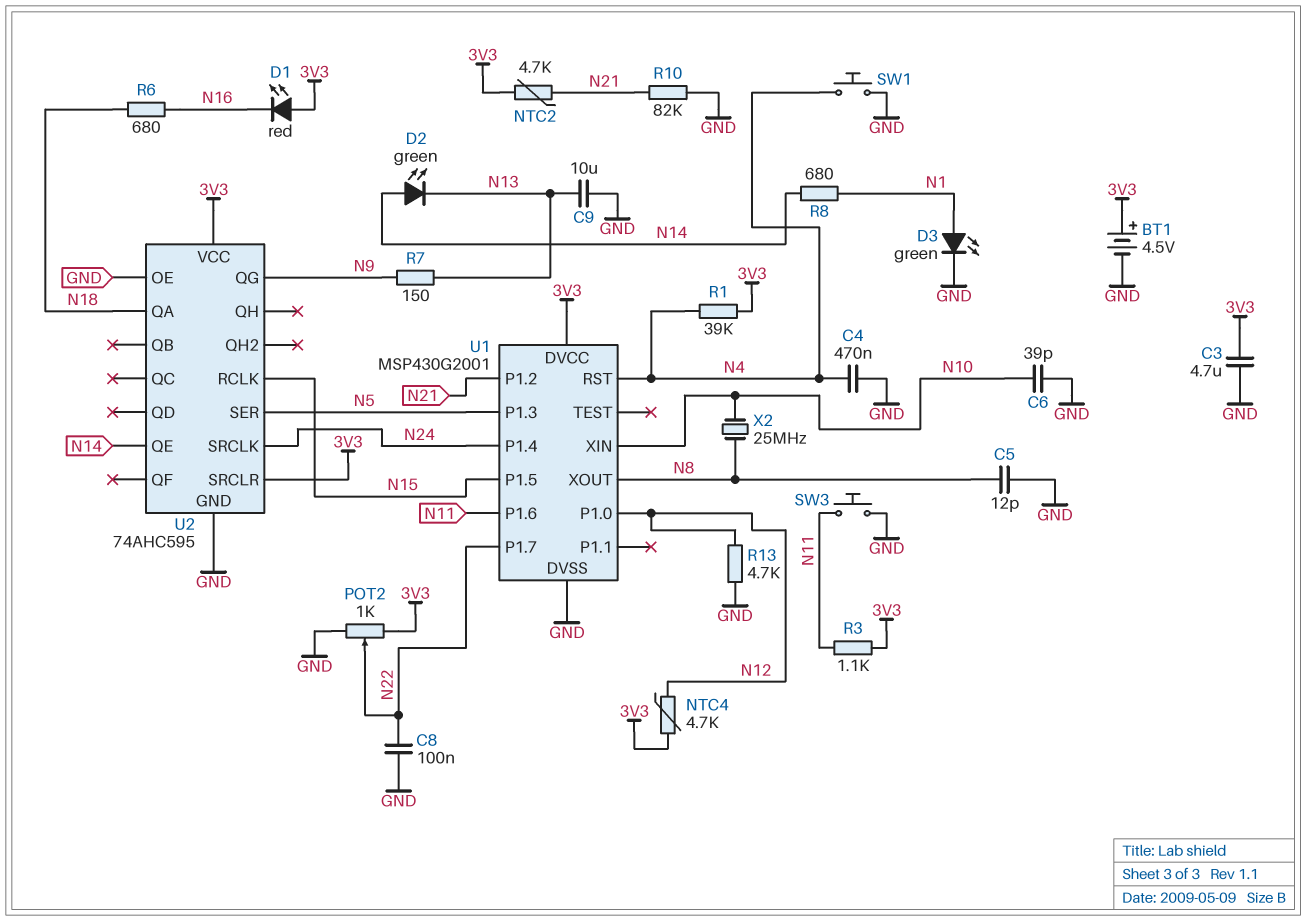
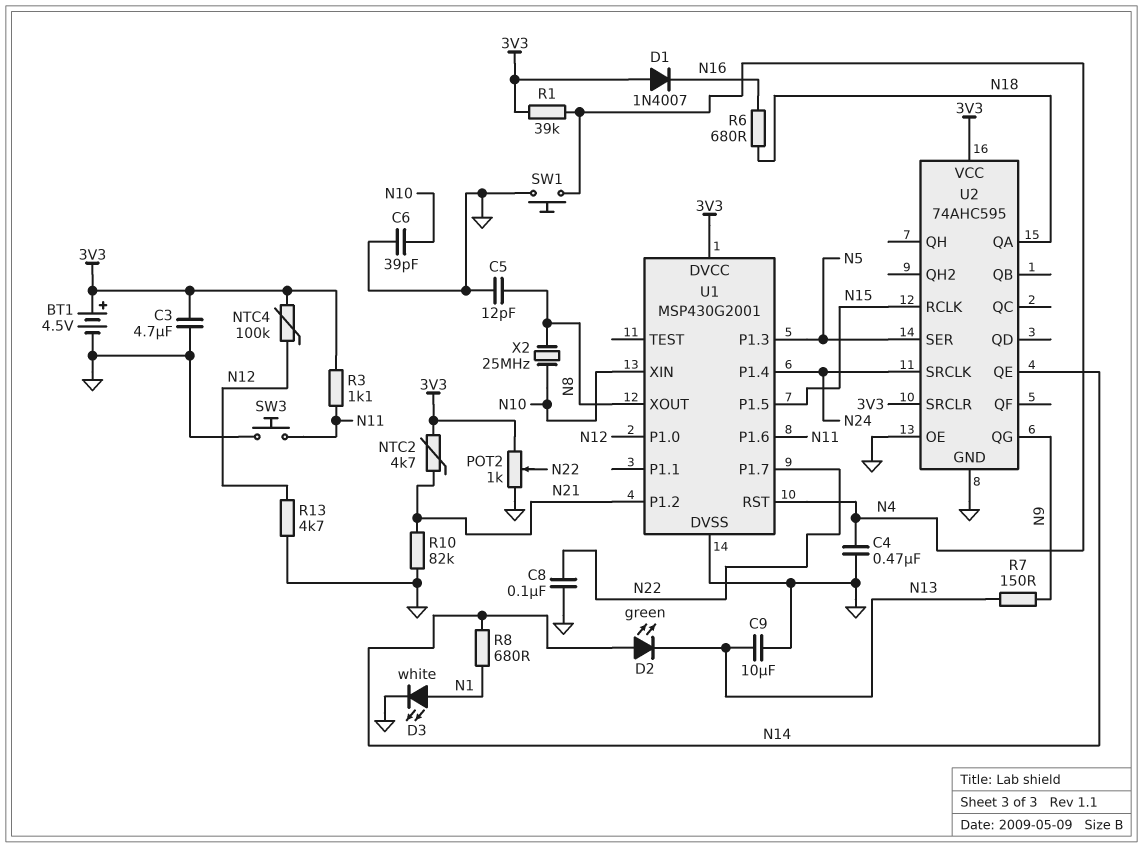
D1: LED red (A 3V3, K N16) -> diode 1N4007 (A 3V3, K N16)
D3: LED green (A N1, K GND) -> LED white (A N1, K GND)
NTC4: 4.7k (3V3, N12) -> 100k (3V3, N12)

